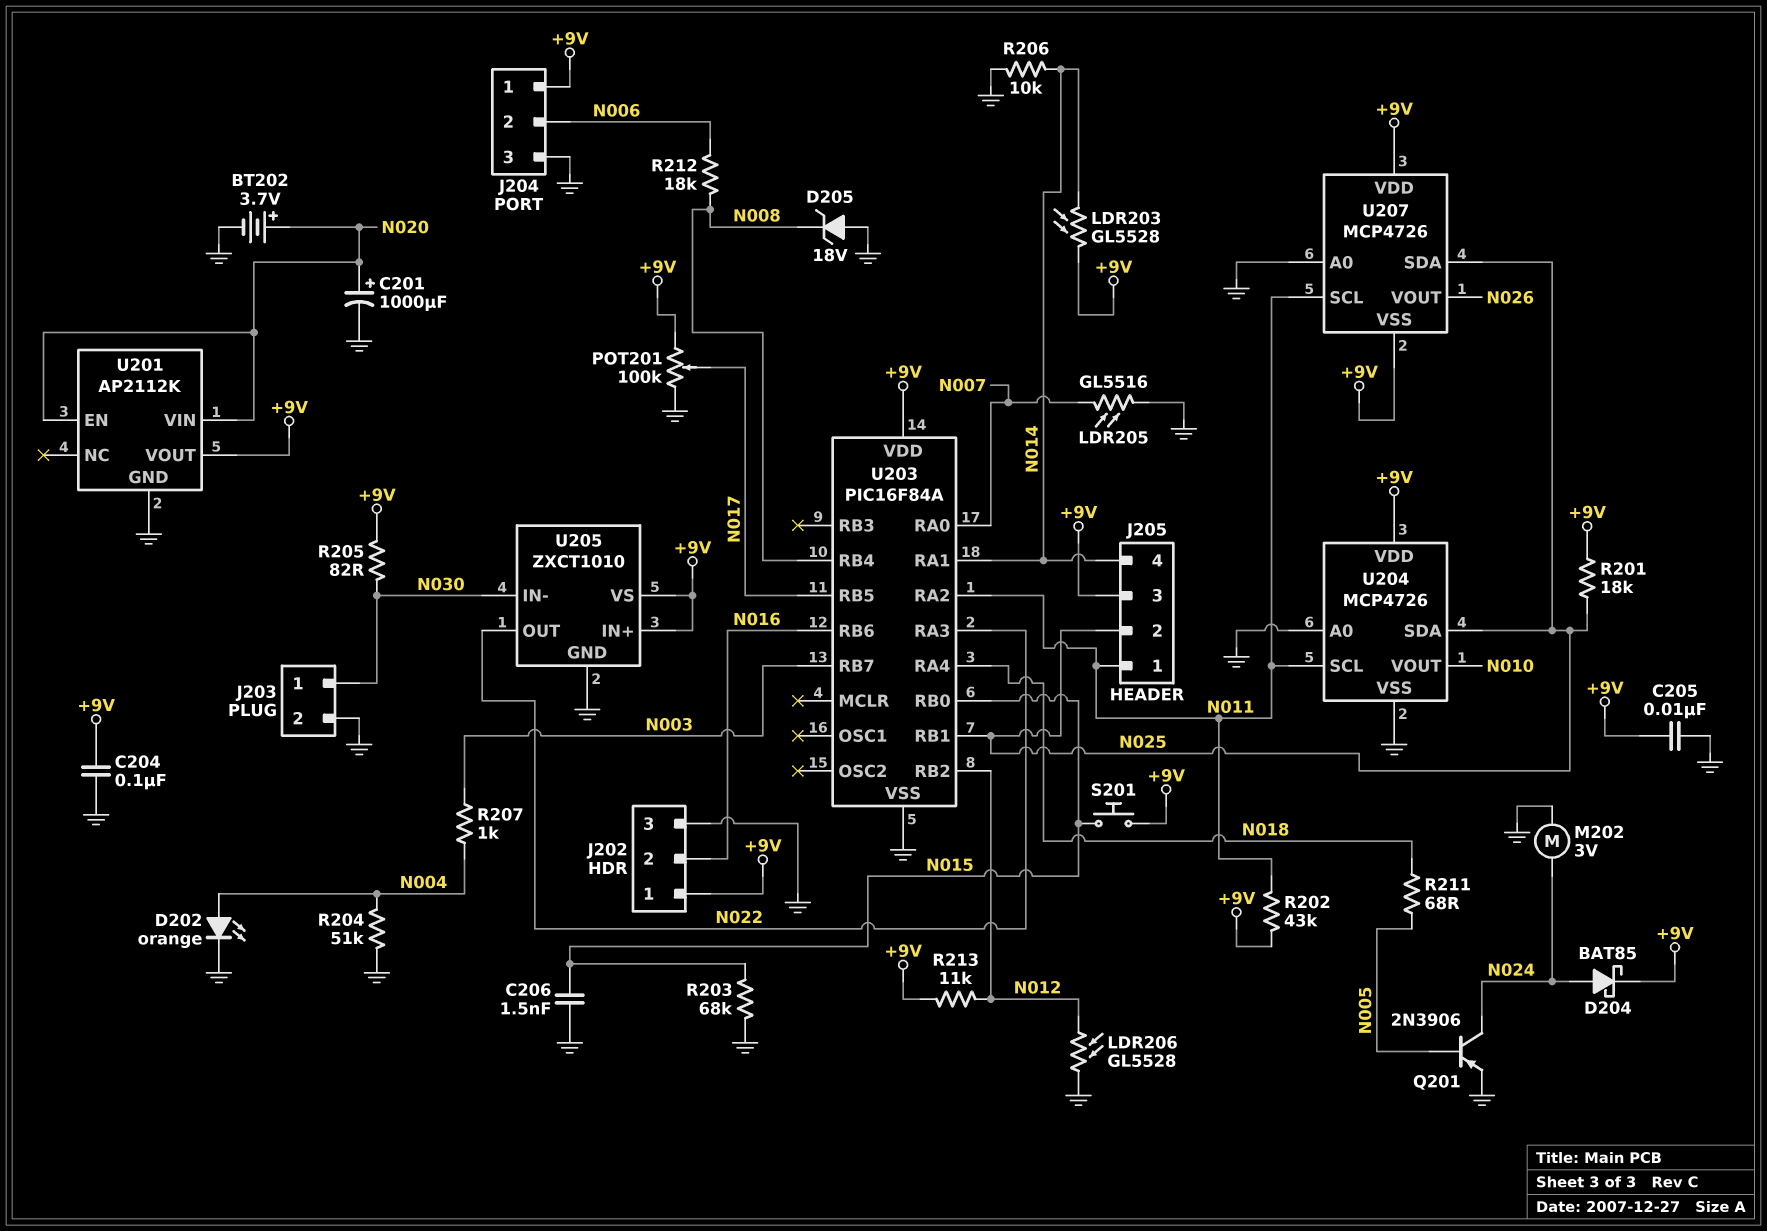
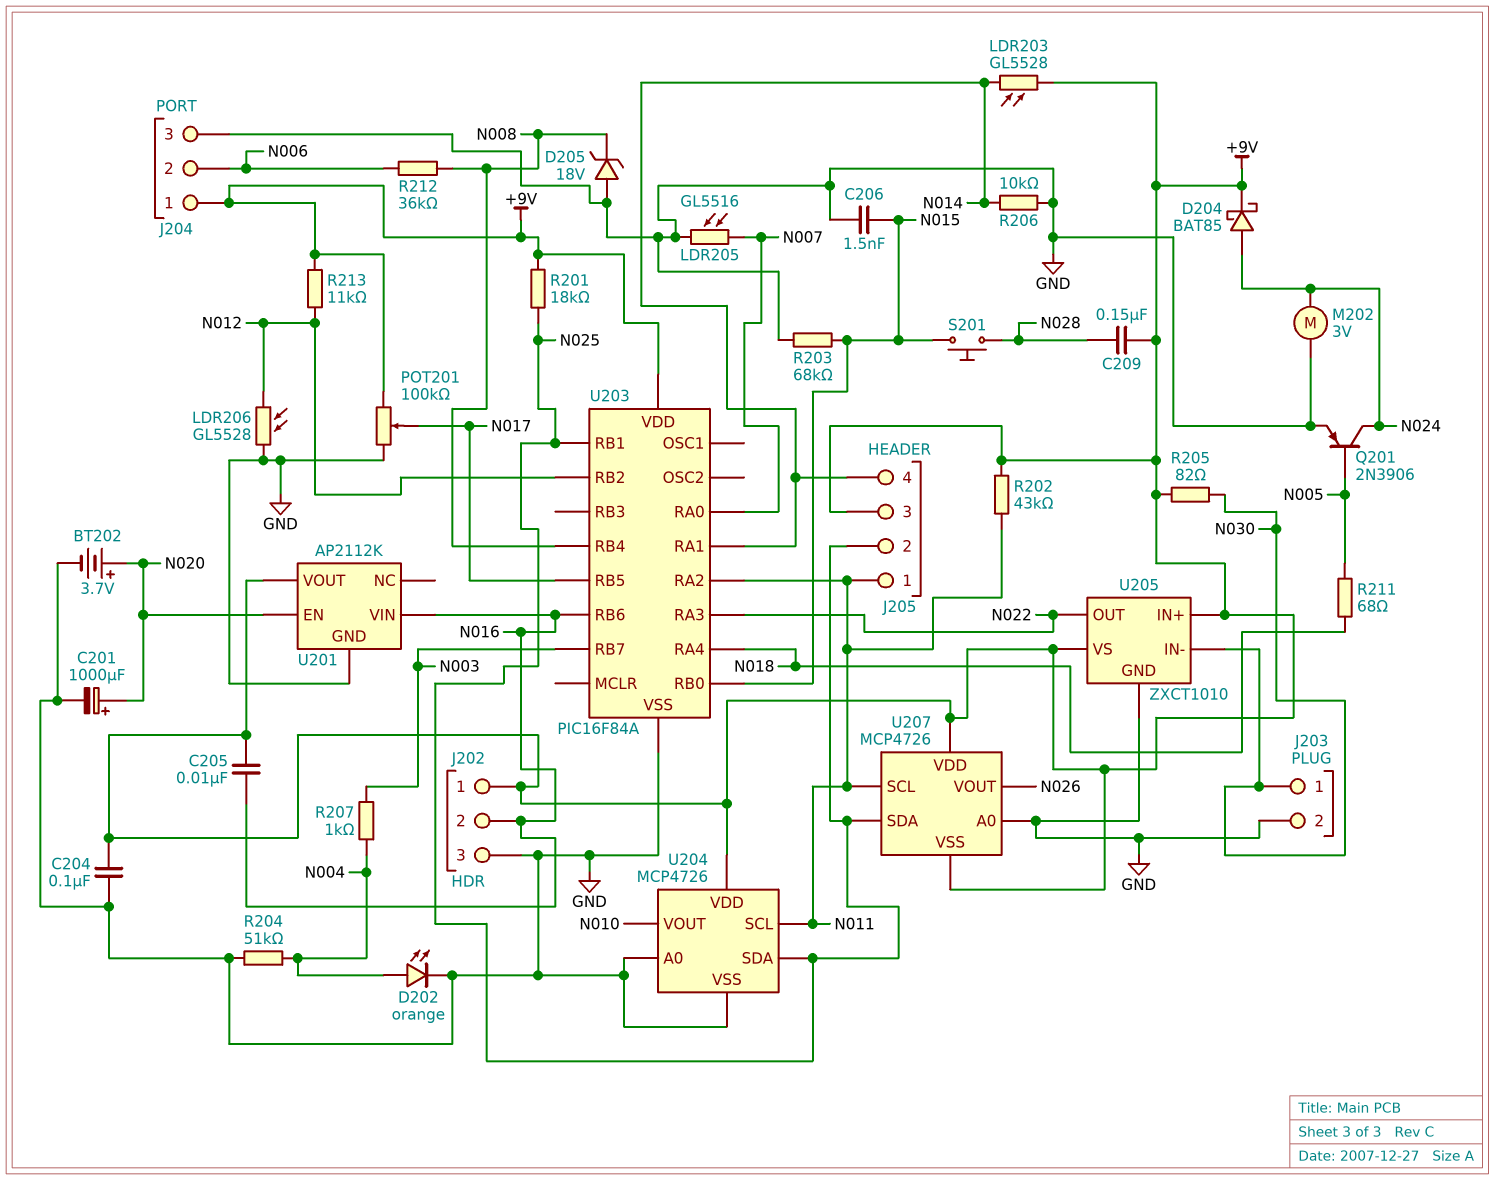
C205: 10nF (+9V, GND) -> 10nF (+9V, N016)
C209: none -> 150nF (+9V, N028)
R212: 18k (N006, N008) -> 36k (N006, N008)
S201: button (+9V, N015) -> button (N015, N028)
U201 pin VIN: N020 -> N016

